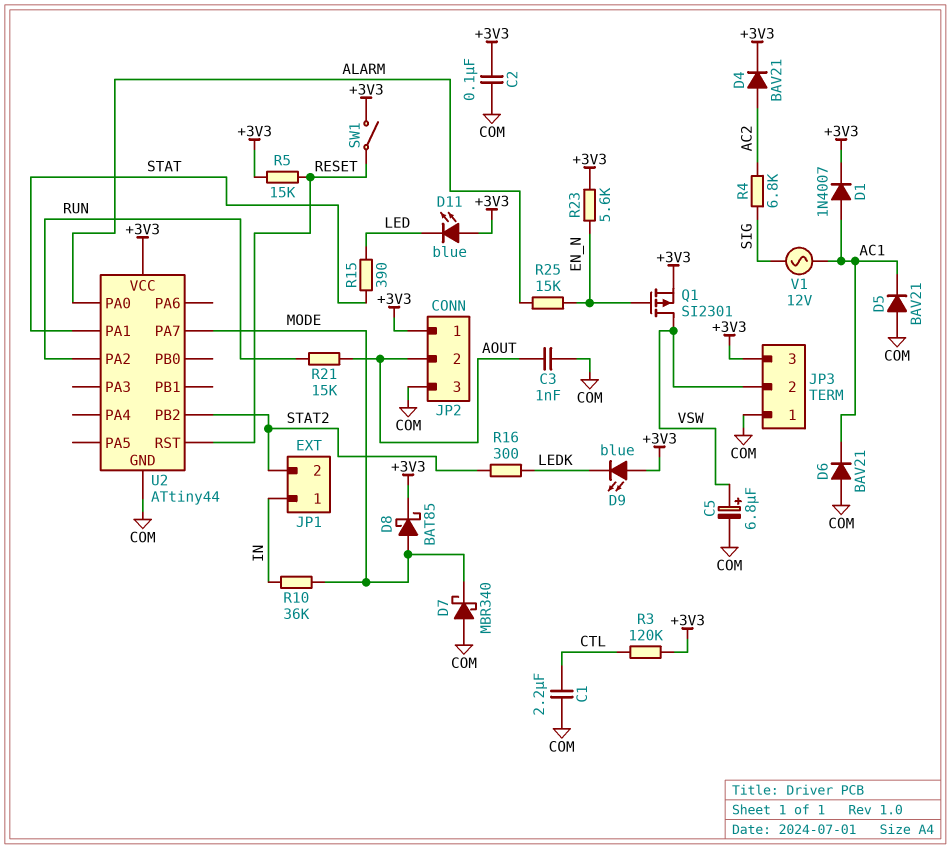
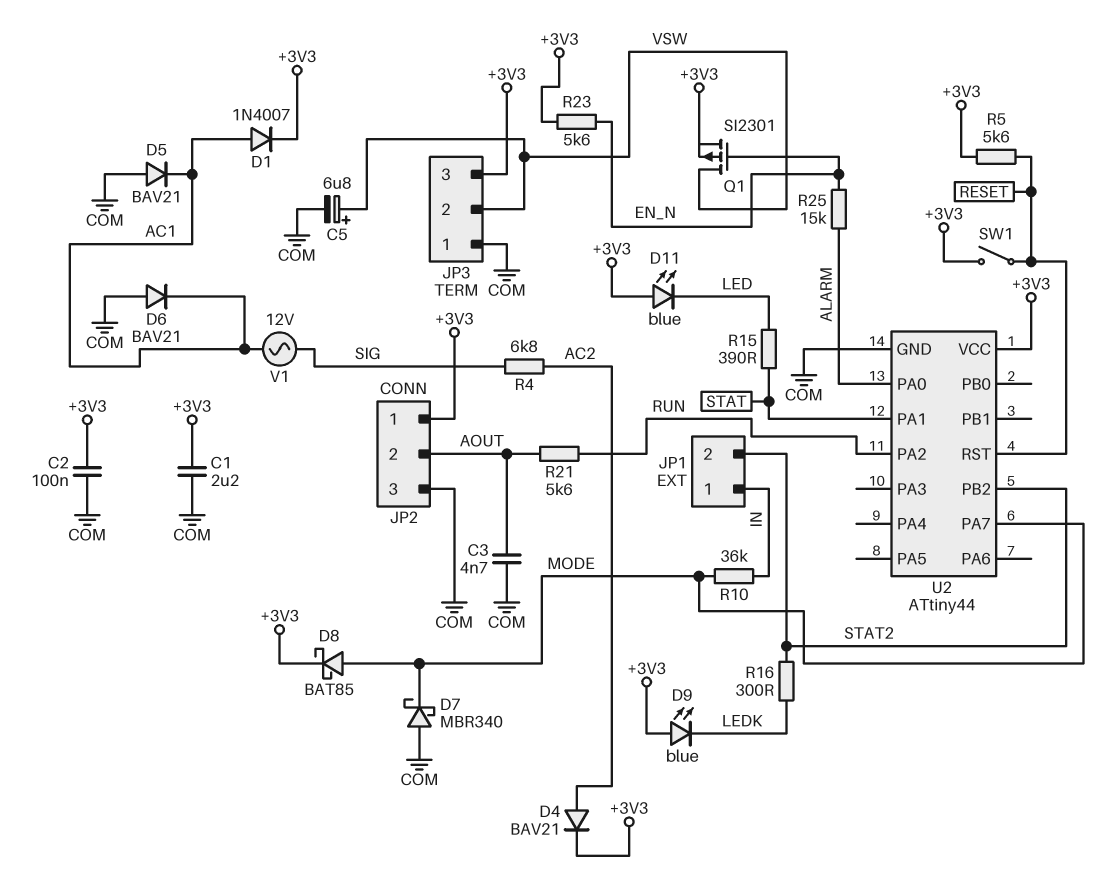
C1: 2.2uF (COM, CTL) -> 2.2uF (+3V3, COM)
C3: 1nF (AOUT, COM) -> 4.7nF (AOUT, COM)
R3: 120k (+3V3, CTL) -> none
R5: 15k (+3V3, RESET) -> 5.6k (+3V3, RESET)
R21: 15k (AOUT, RUN) -> 5.6k (AOUT, RUN)

